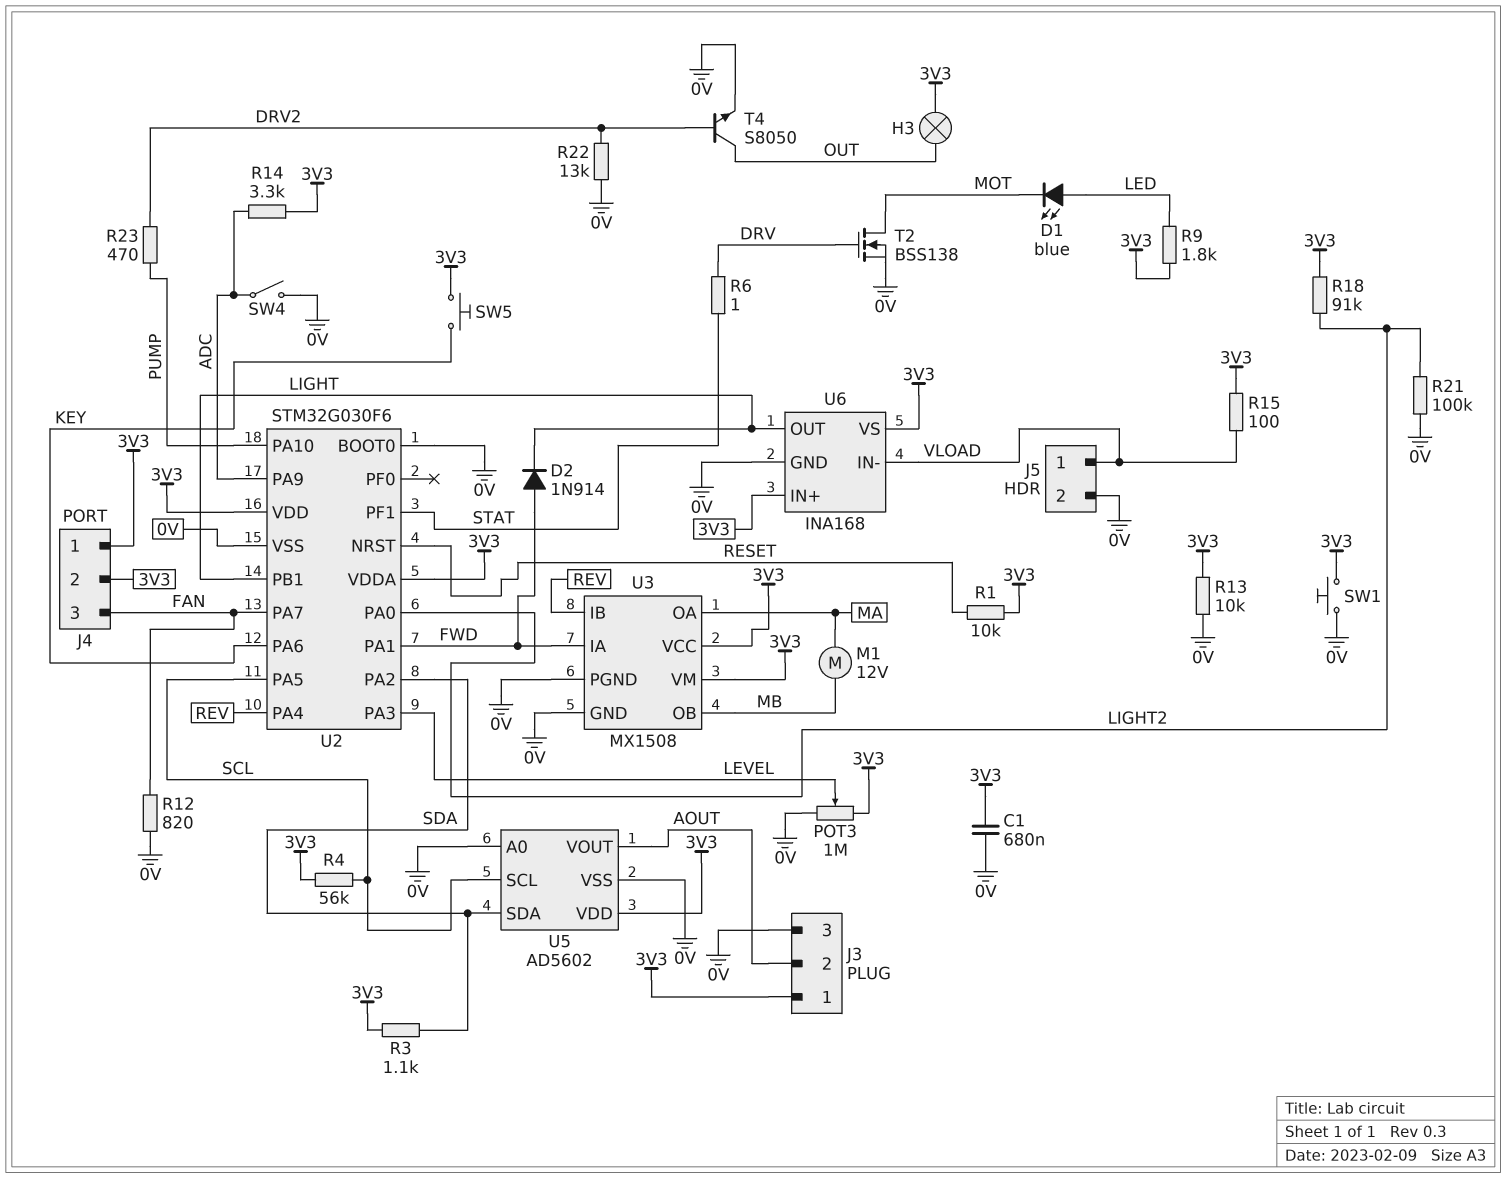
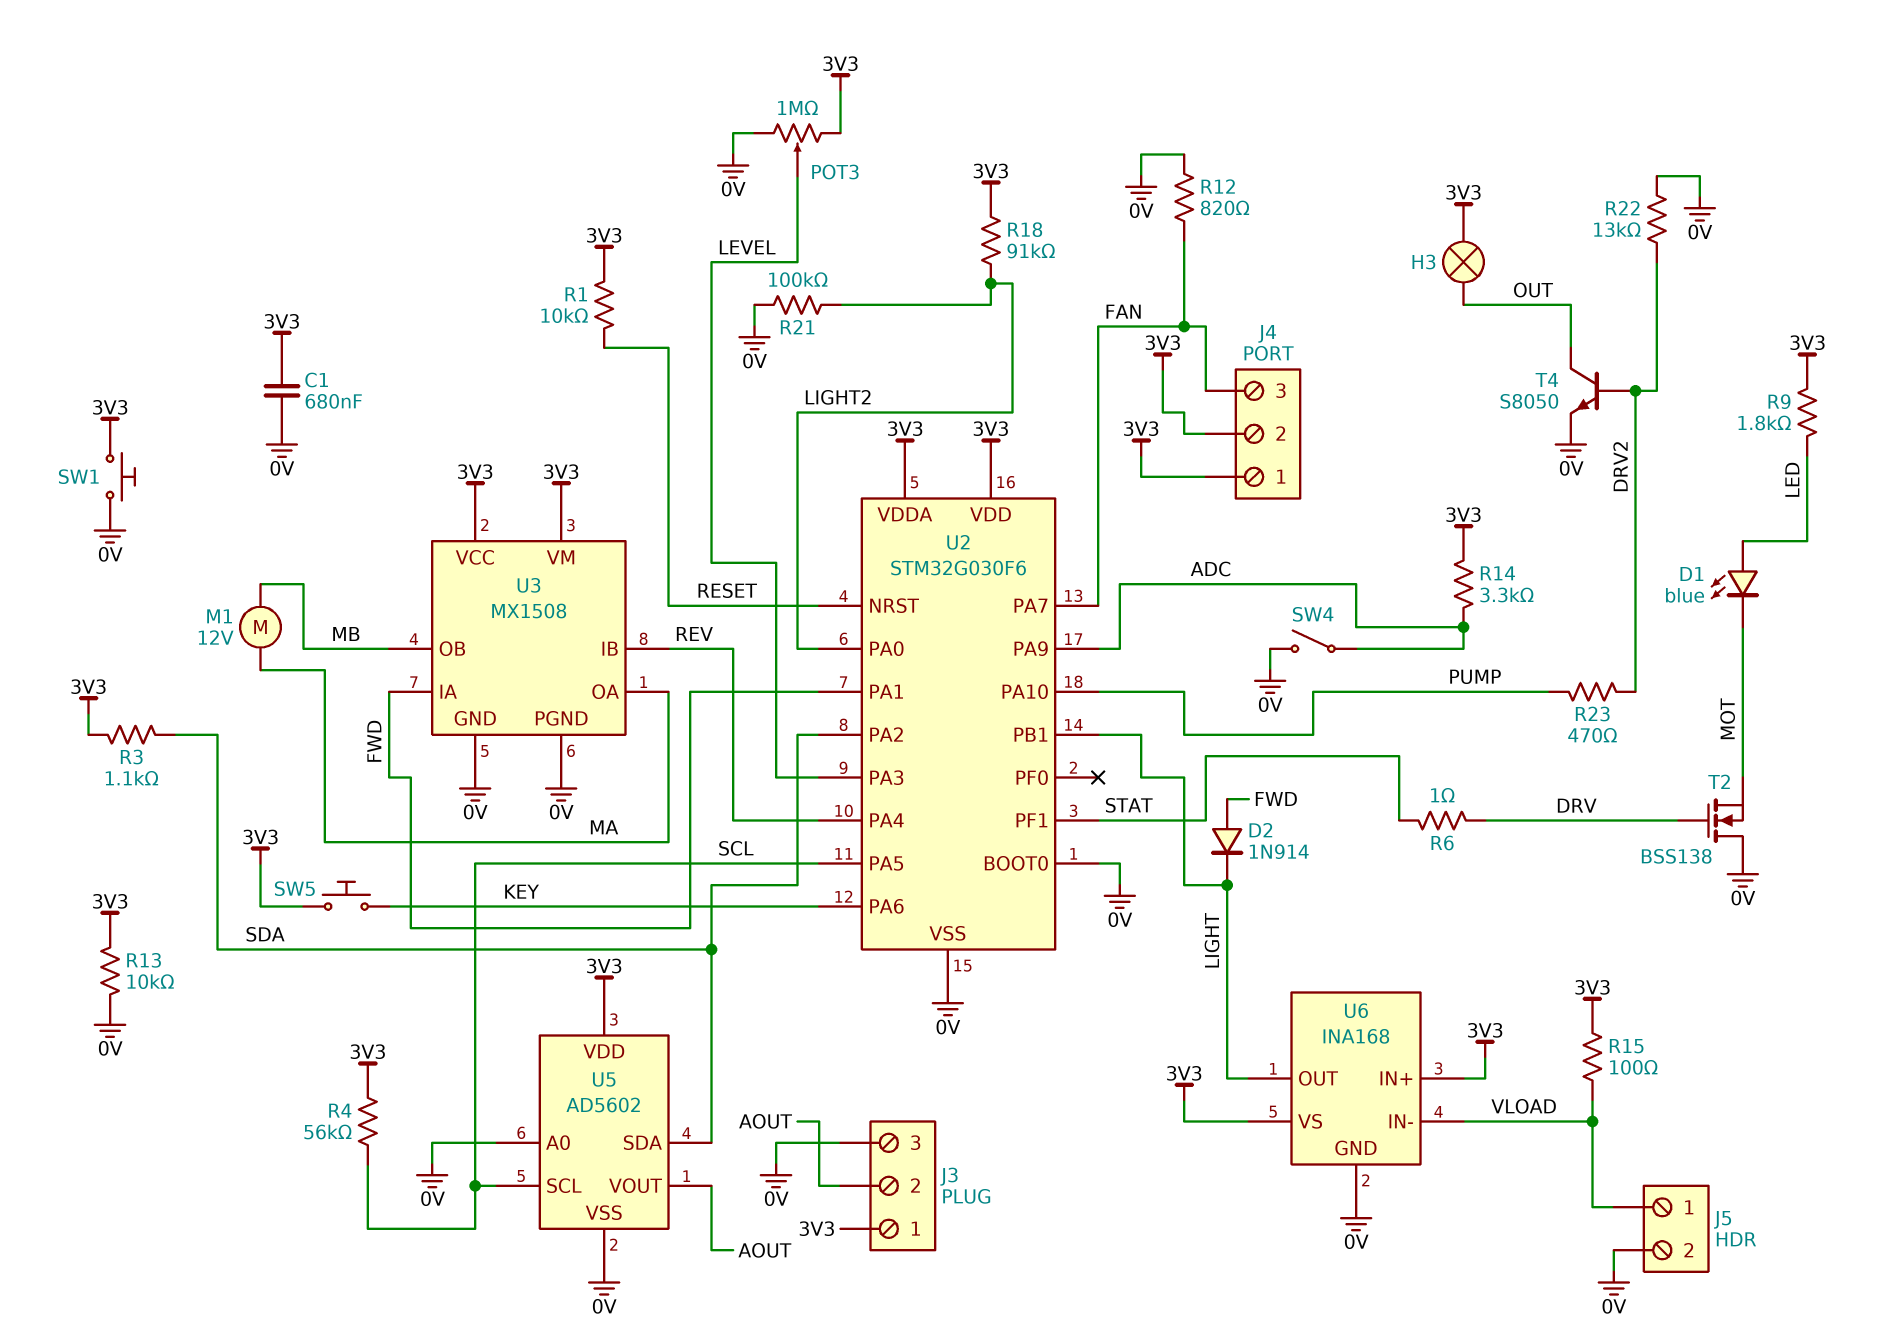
T2: NMOS BSS138 (G DRV, D MOT, S 0V) -> NMOS BSS138 (G DRV, D 0V, S MOT)

